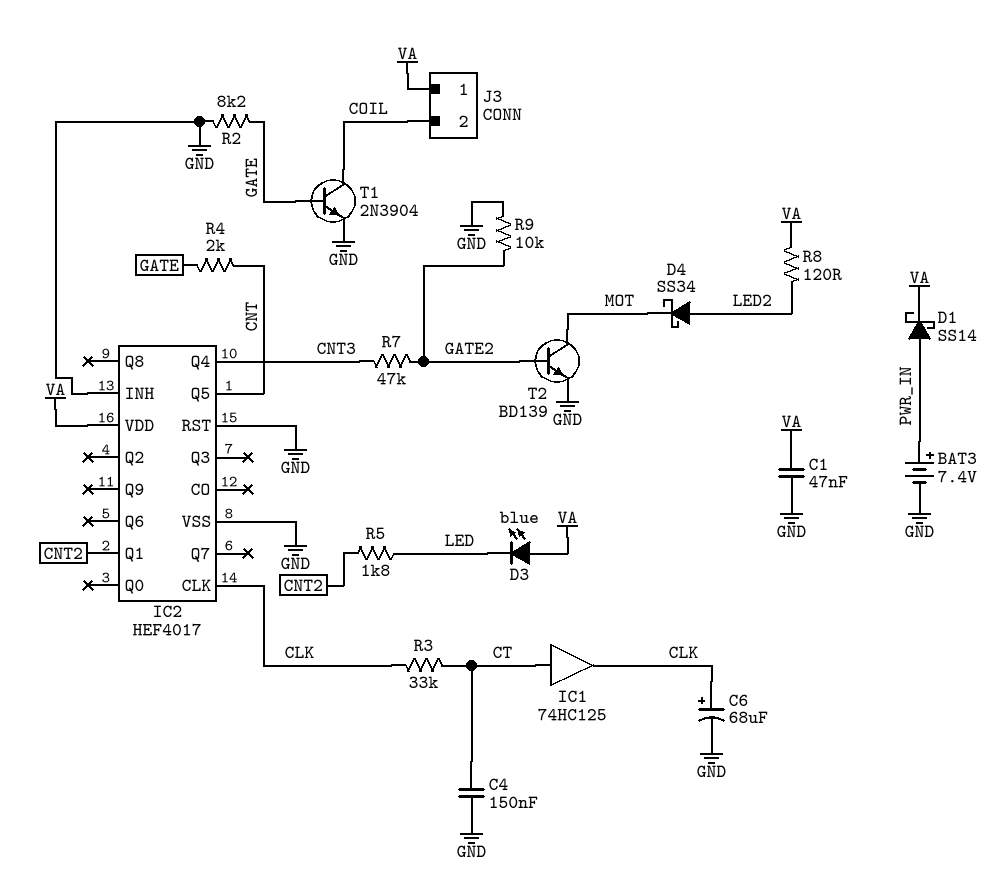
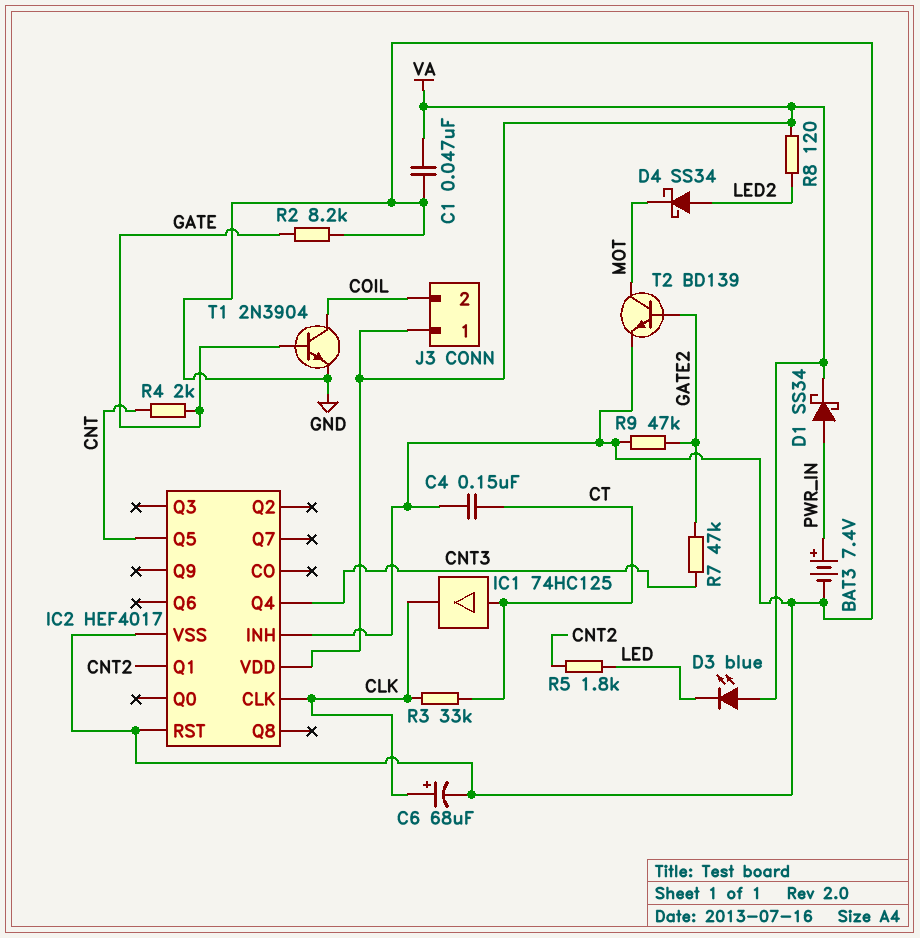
D1: schottky SS14 (A PWR_IN, K VA) -> schottky SS34 (A PWR_IN, K VA)
R9: 10k (GATE2, GND) -> 47k (GATE2, GND)

